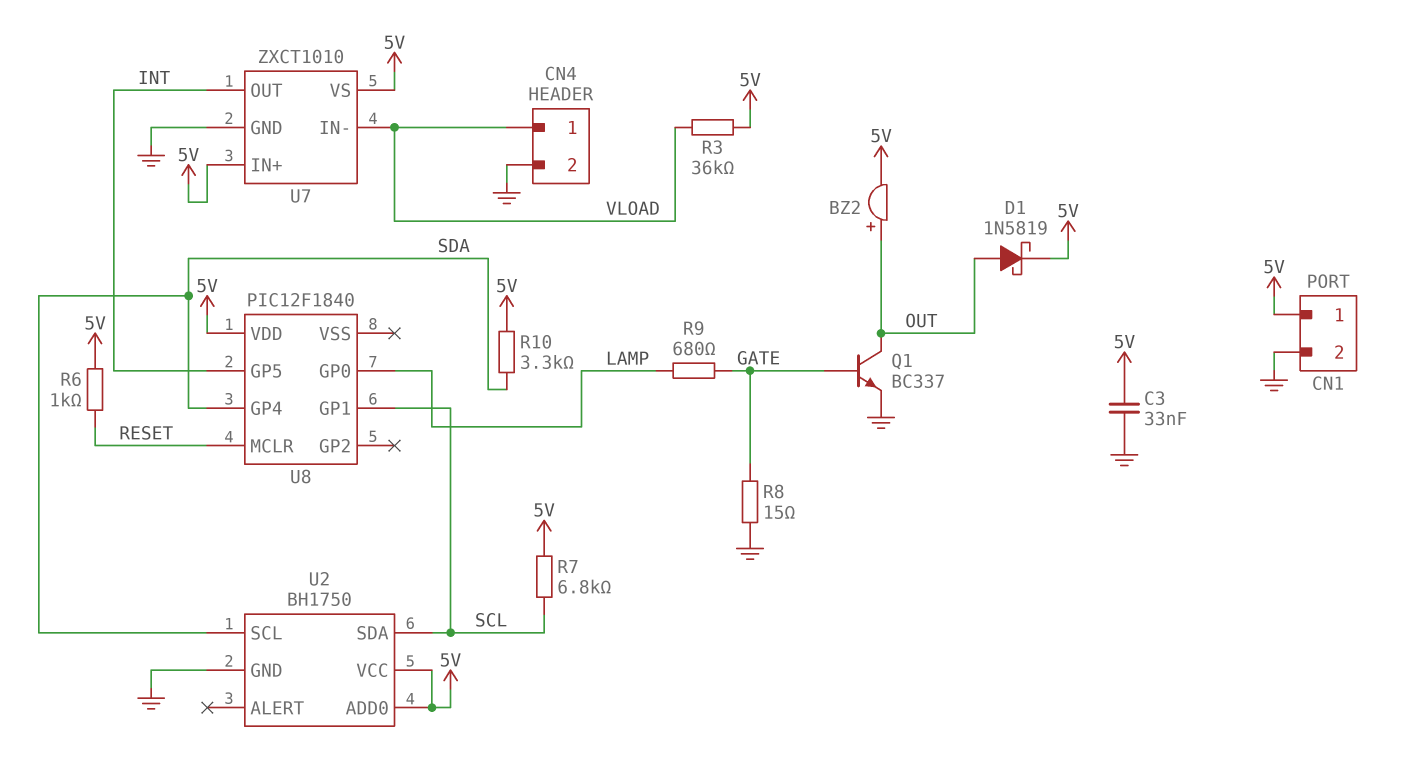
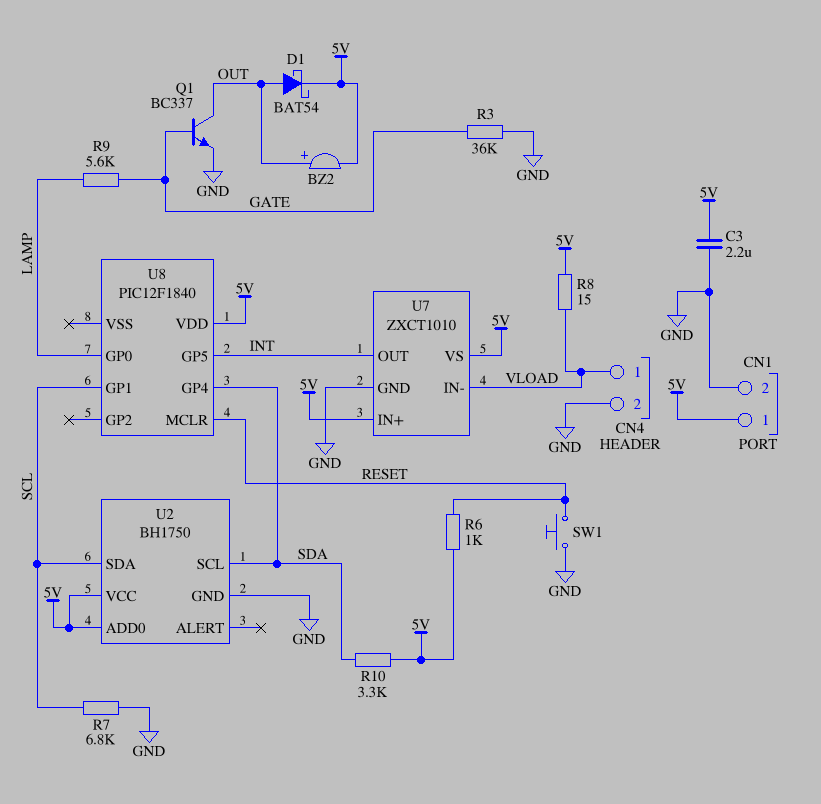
C3: 33nF (5V, GND) -> 2.2uF (5V, GND)
D1: schottky 1N5819 (A OUT, K 5V) -> schottky BAT54 (A OUT, K 5V)
R3: 36k (5V, VLOAD) -> 36k (GATE, GND)
R7: 6.8k (5V, SCL) -> 6.8k (GND, SCL)
R8: 15 (GATE, GND) -> 15 (5V, VLOAD)
R9: 680 (GATE, LAMP) -> 5.6k (GATE, LAMP)
SW1: none -> button (GND, RESET)

